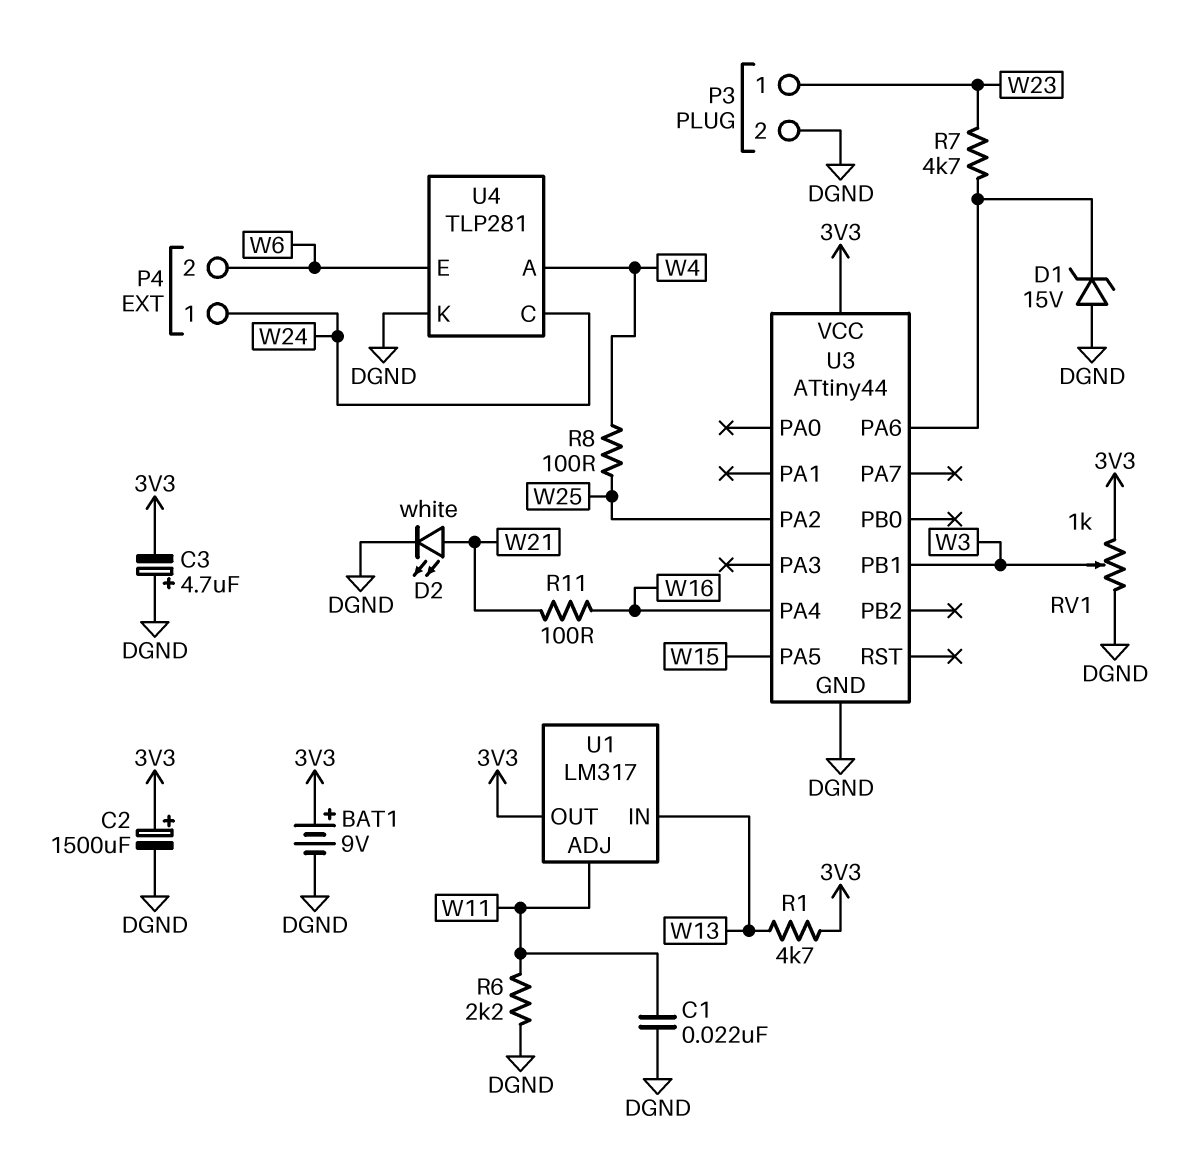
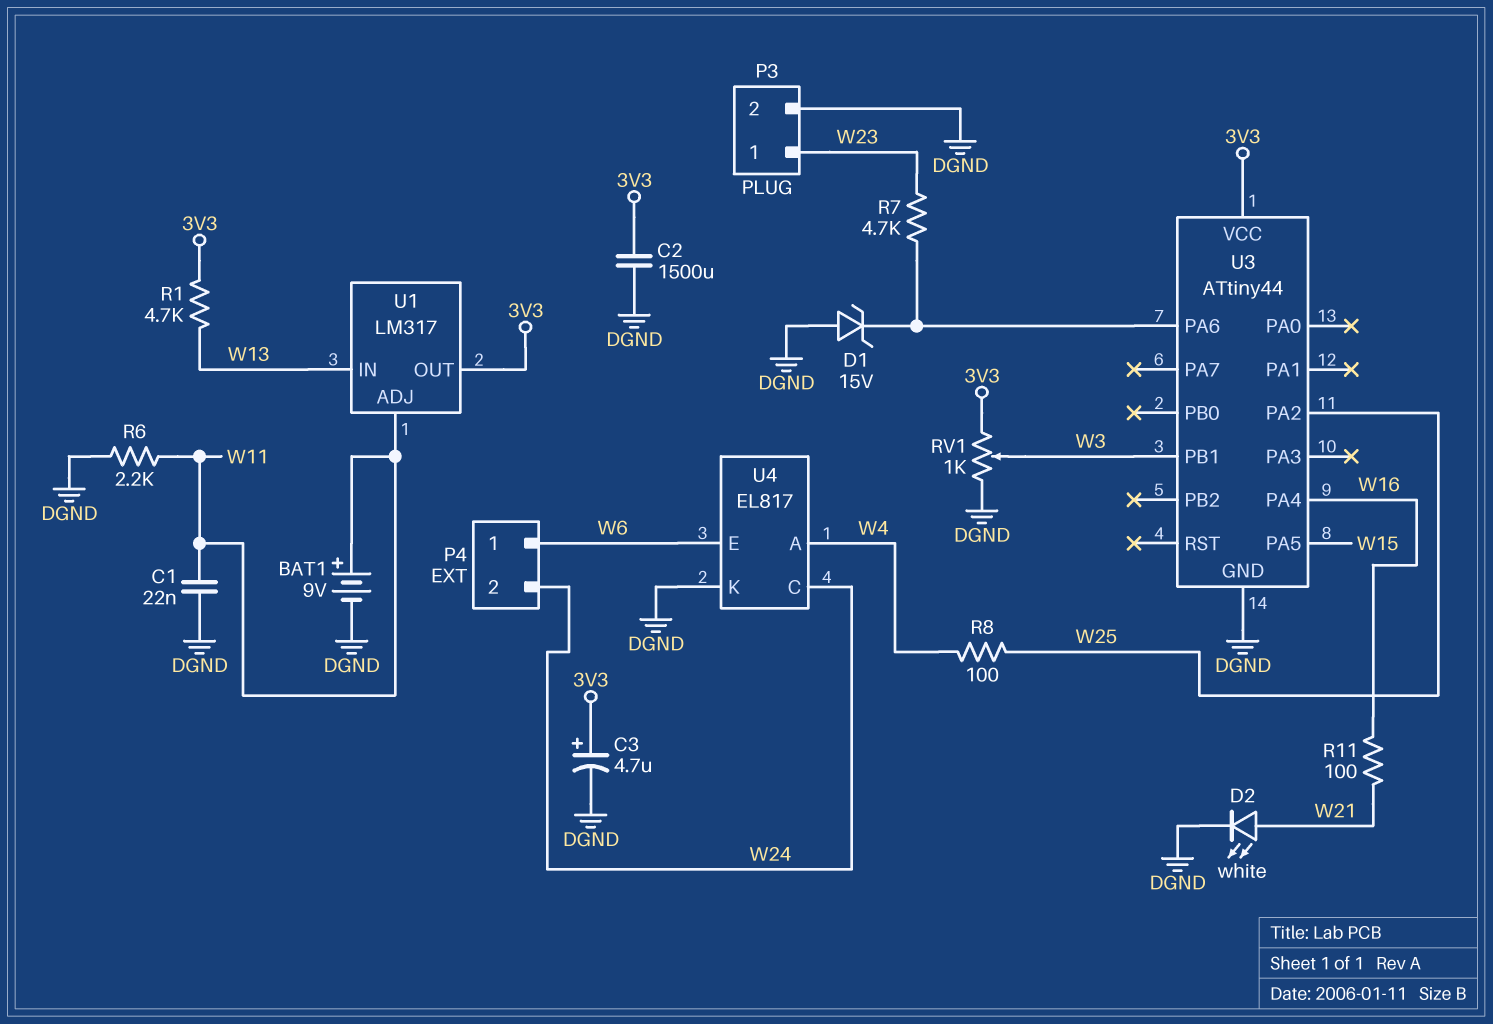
BAT1: 9V (plus 3V3, minus DGND) -> 9V (plus W11, minus DGND)
C2: 1500uF (plus 3V3, minus DGND) -> 1500uF (3V3, DGND)
C3: 4.7uF (plus DGND, minus 3V3) -> 4.7uF (plus 3V3, minus DGND)
P4 pin 1: W24 -> W6
P4 pin 2: W6 -> W24
U4: TLP281 -> EL817

